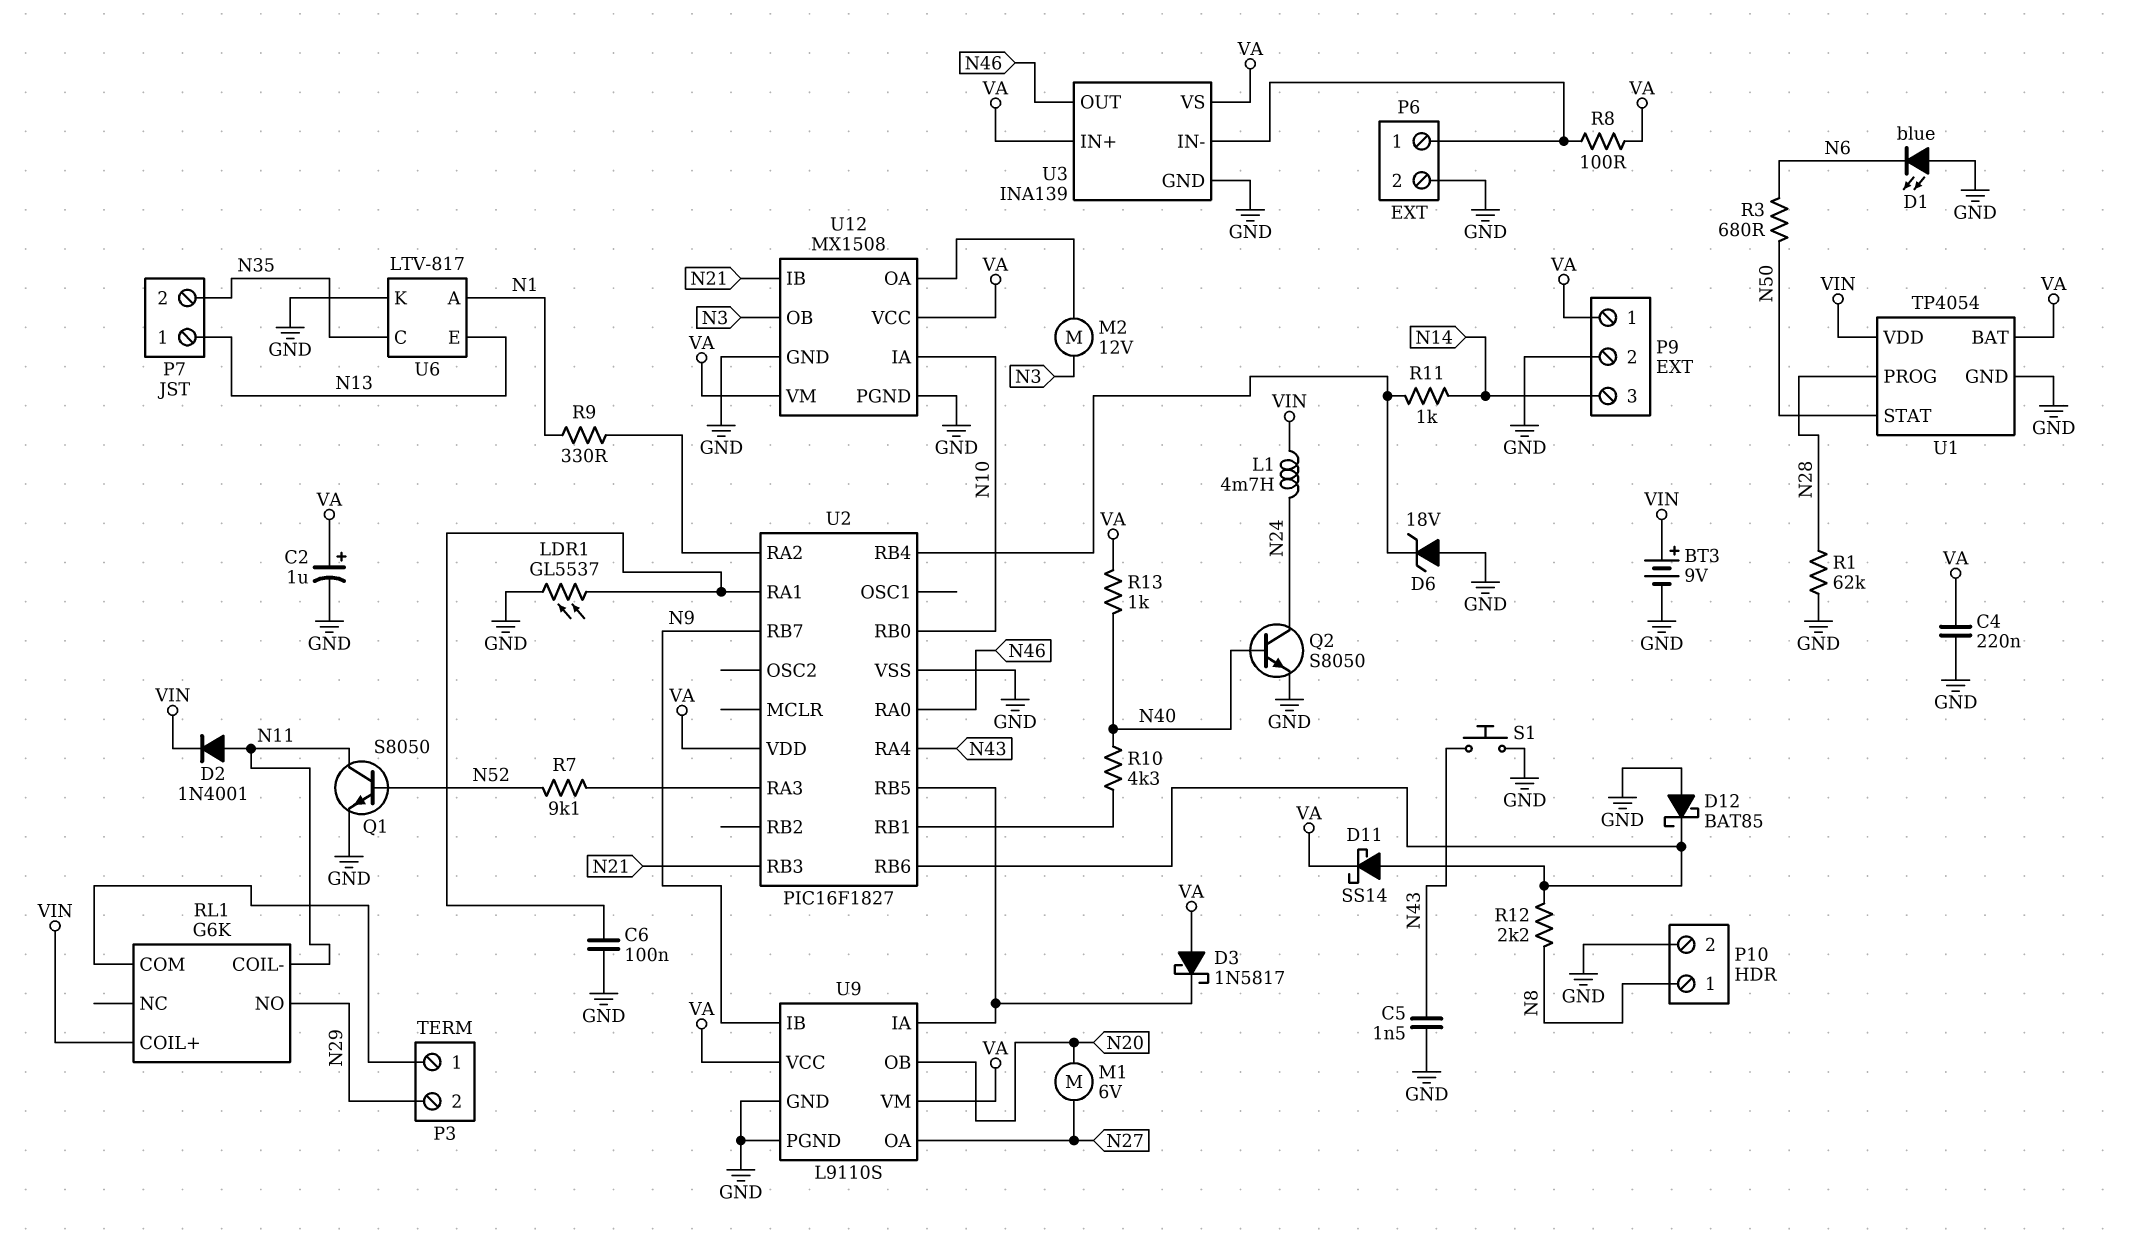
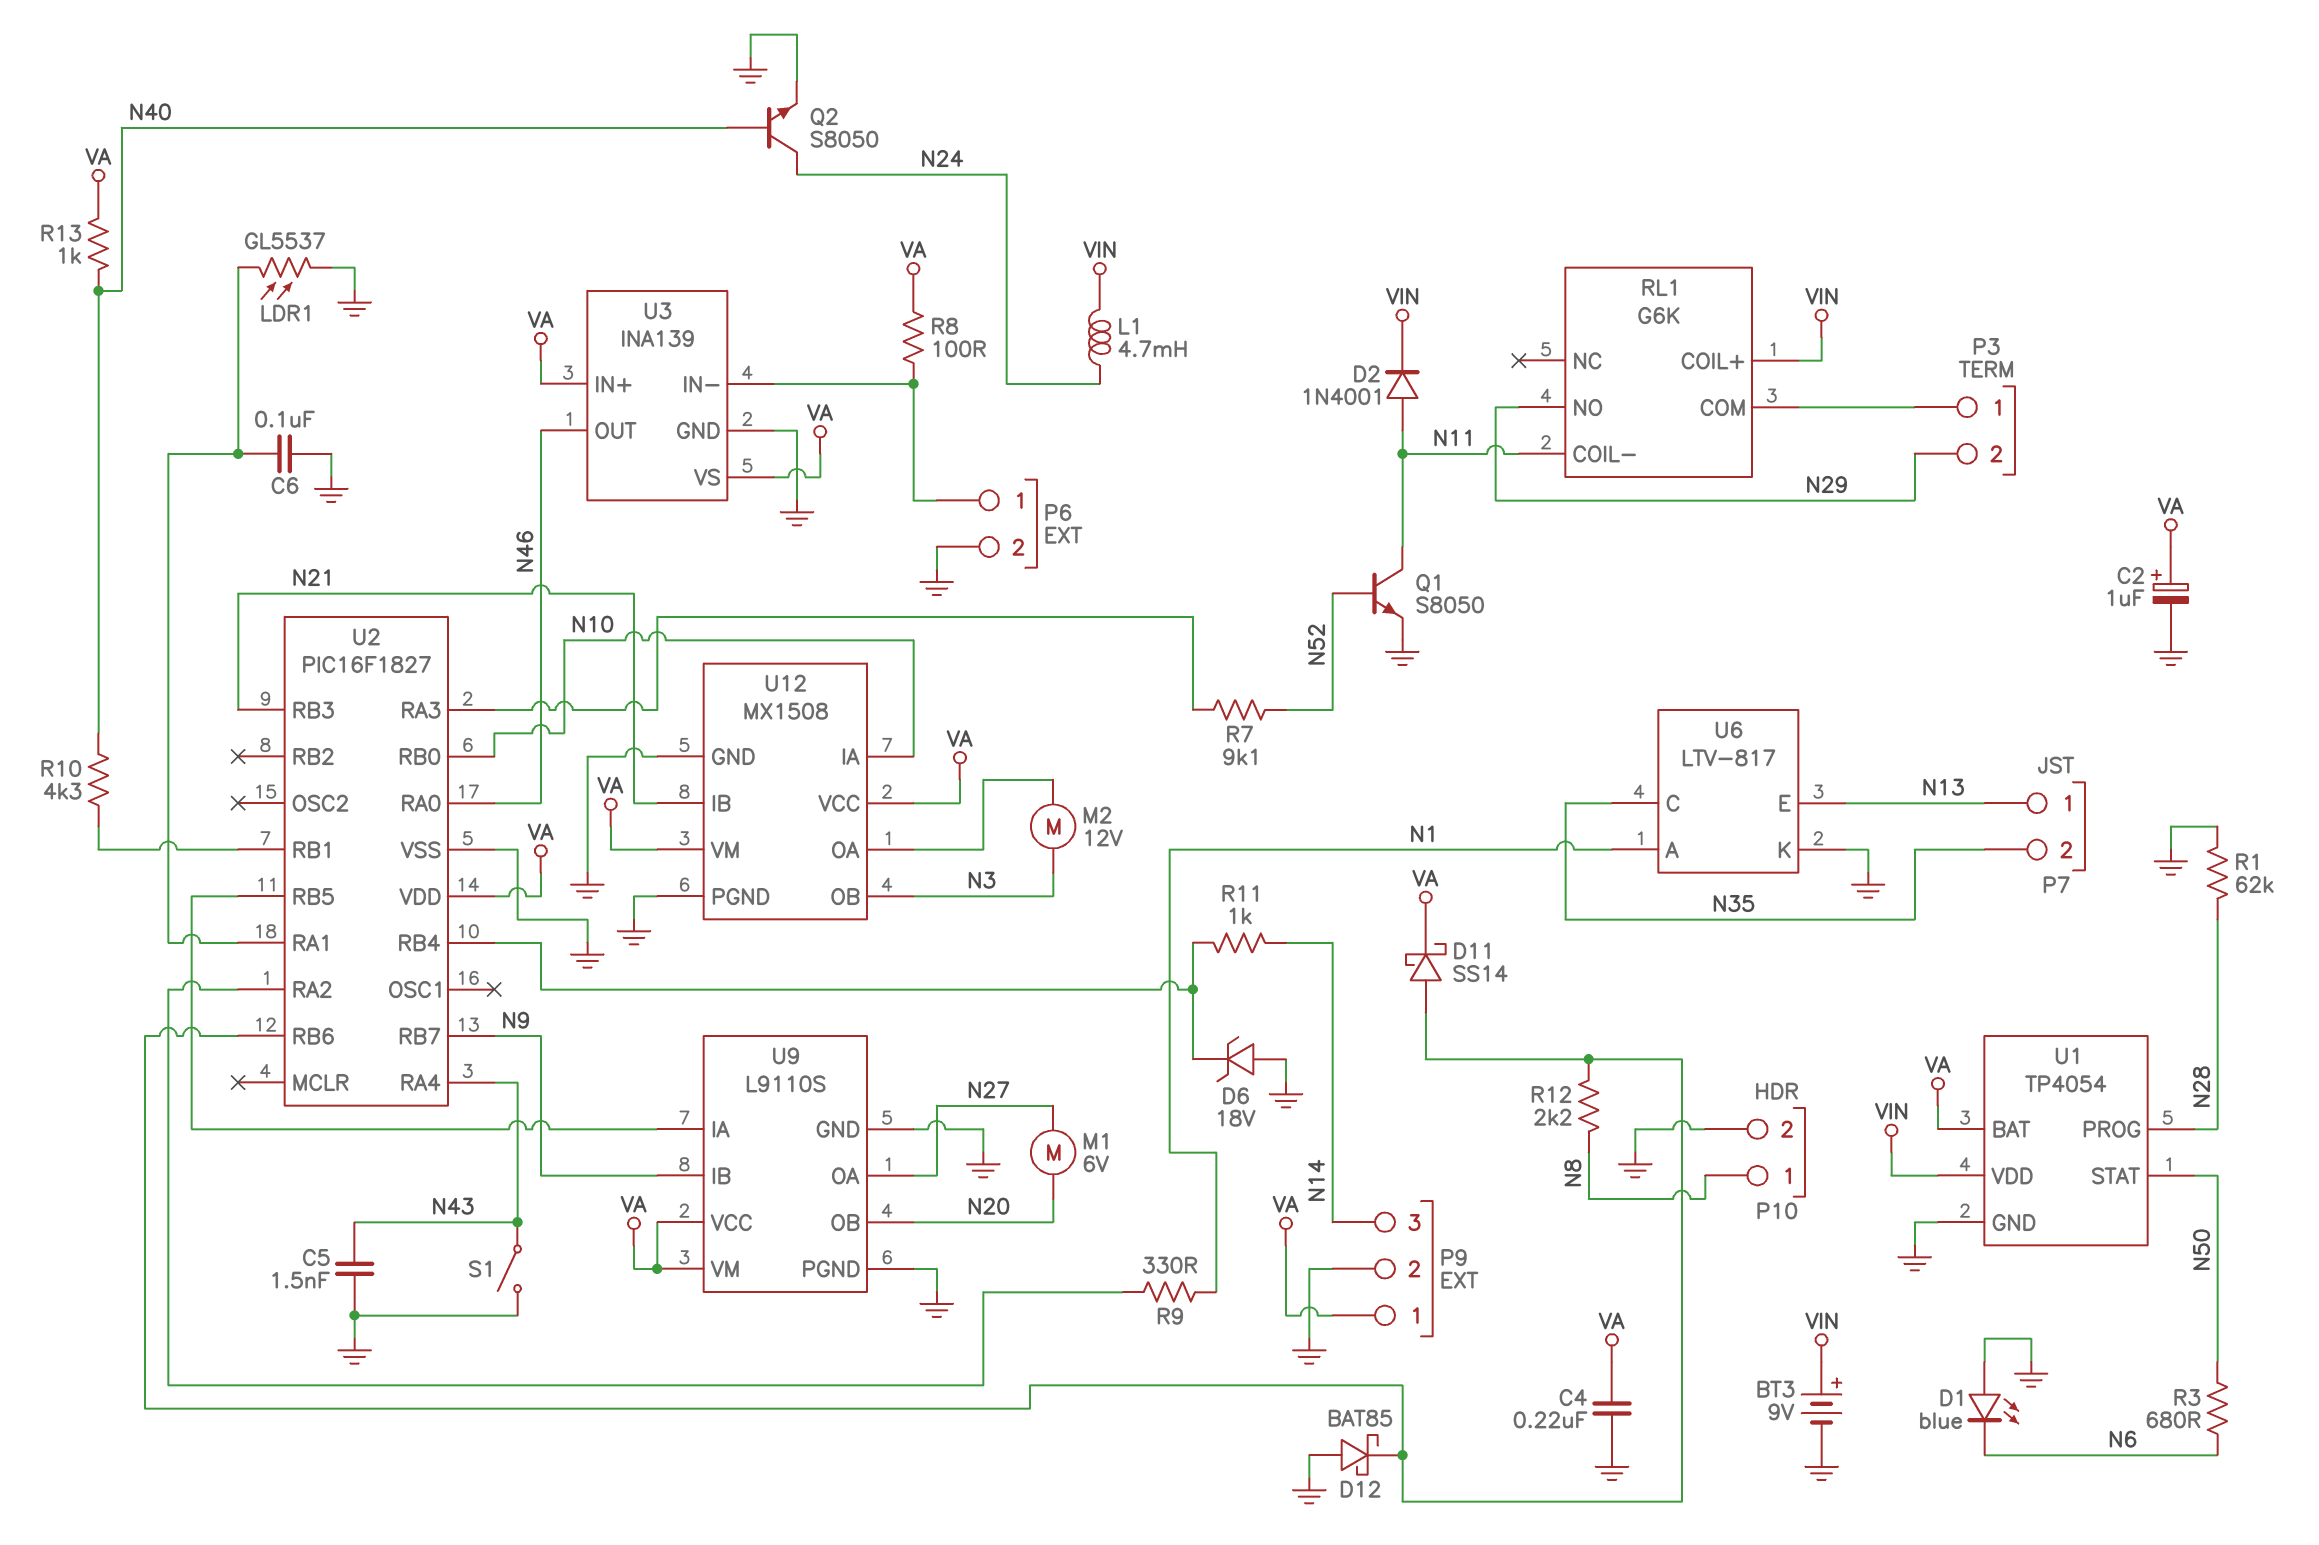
D3: schottky 1N5817 (A VA, K U2/RB5) -> none
S1: button (GND, N43) -> switch (GND, N43)

